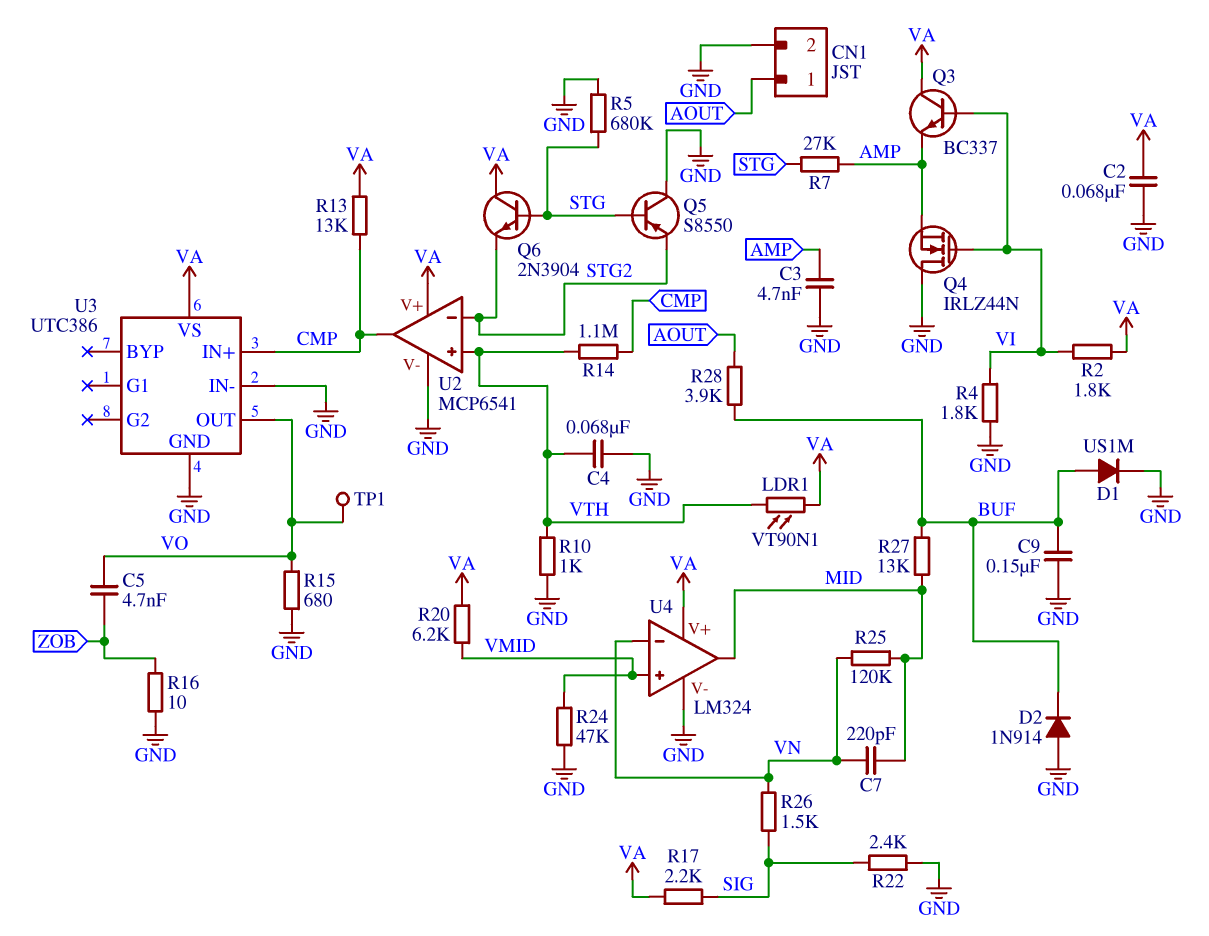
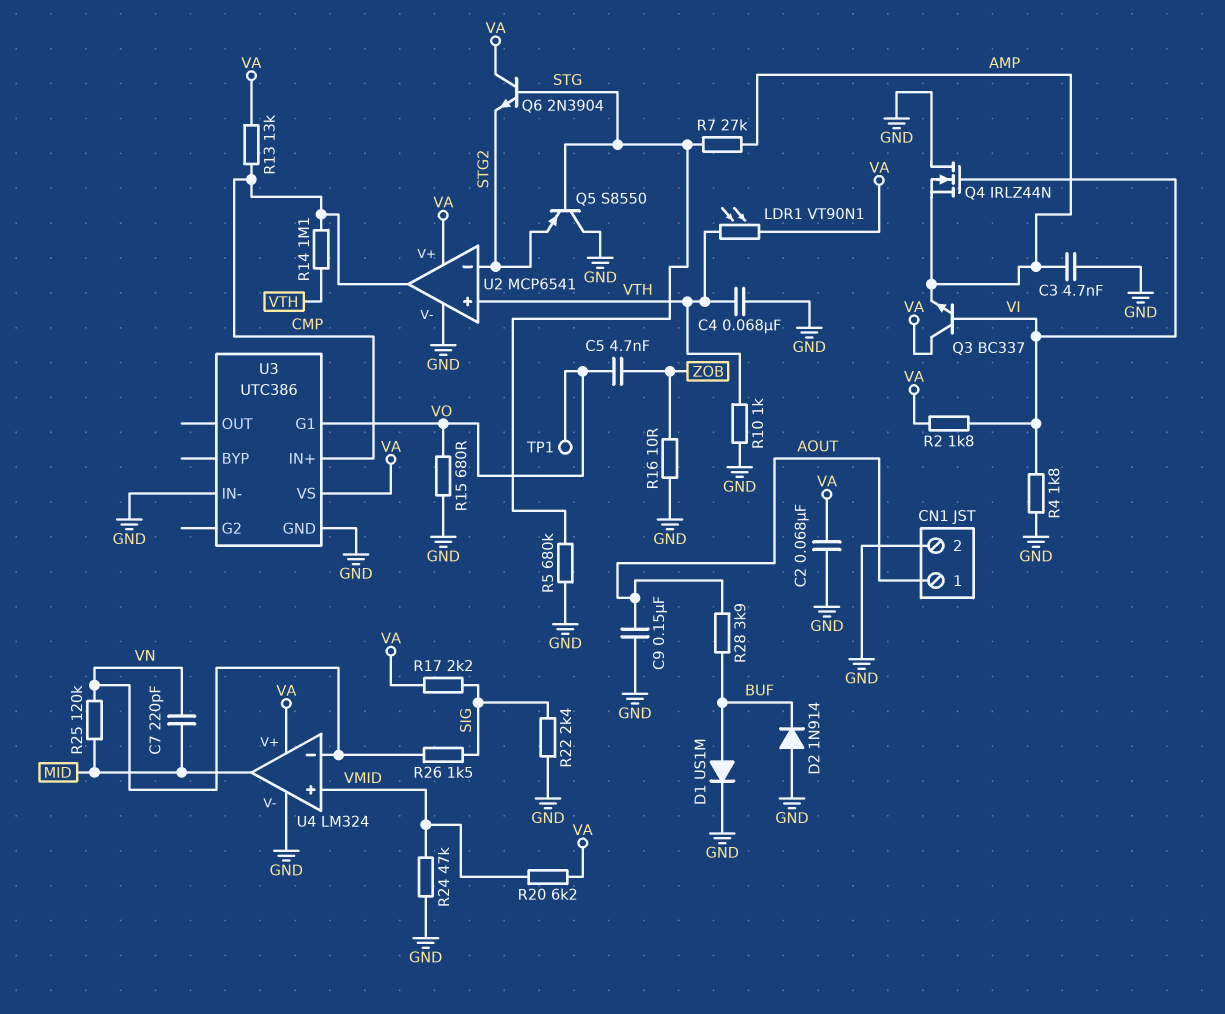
C9: 150nF (BUF, GND) -> 150nF (AOUT, GND)
R27: 13k (BUF, MID) -> none
U3 pin G1: none -> VO
U3 pin OUT: VO -> none

